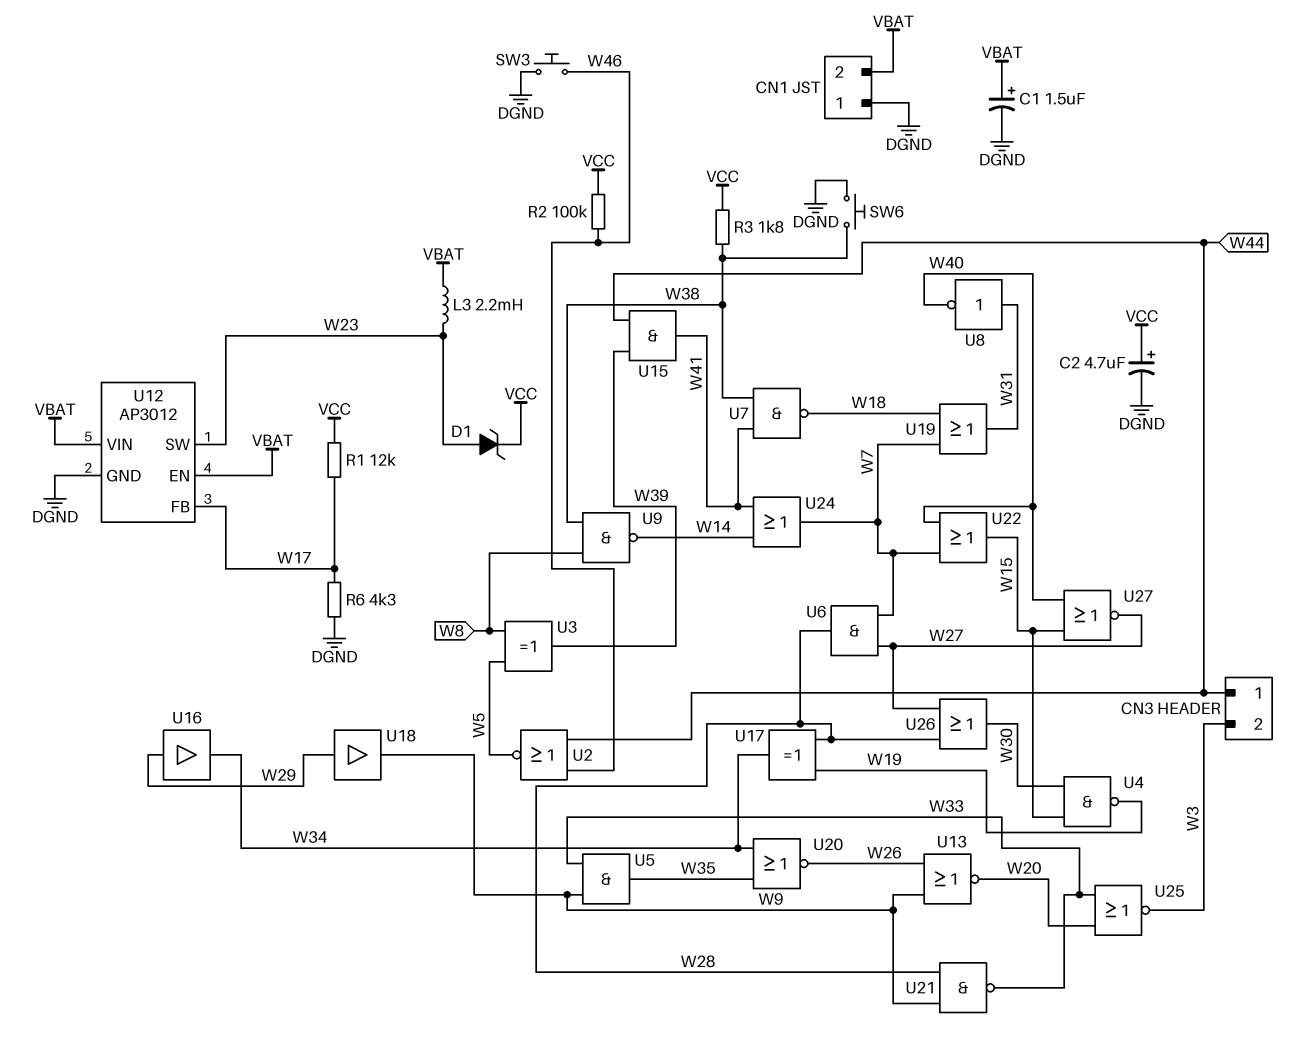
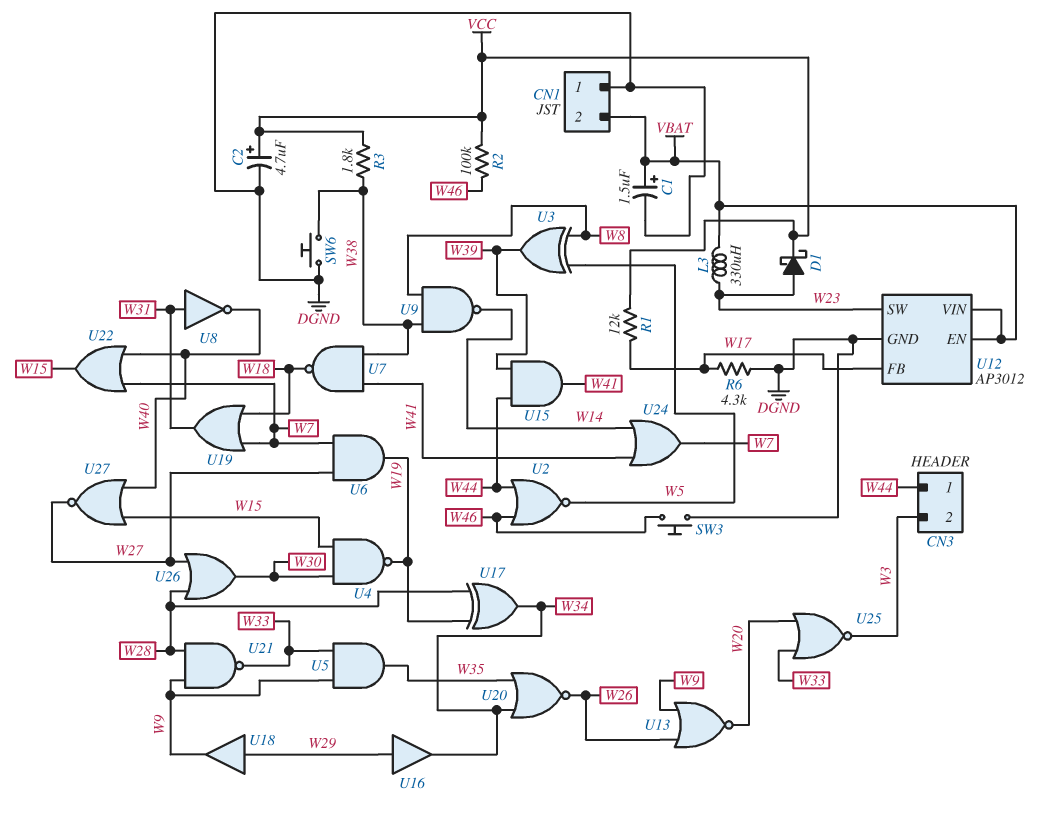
D1: zener (A W23, K VCC) -> schottky (A W23, K VCC)
L3: 2.2mH (VBAT, W23) -> 330uH (VBAT, W23)
U6: AND (in W7, in W27, out W28) -> AND (in W7, in W27, out W19)

